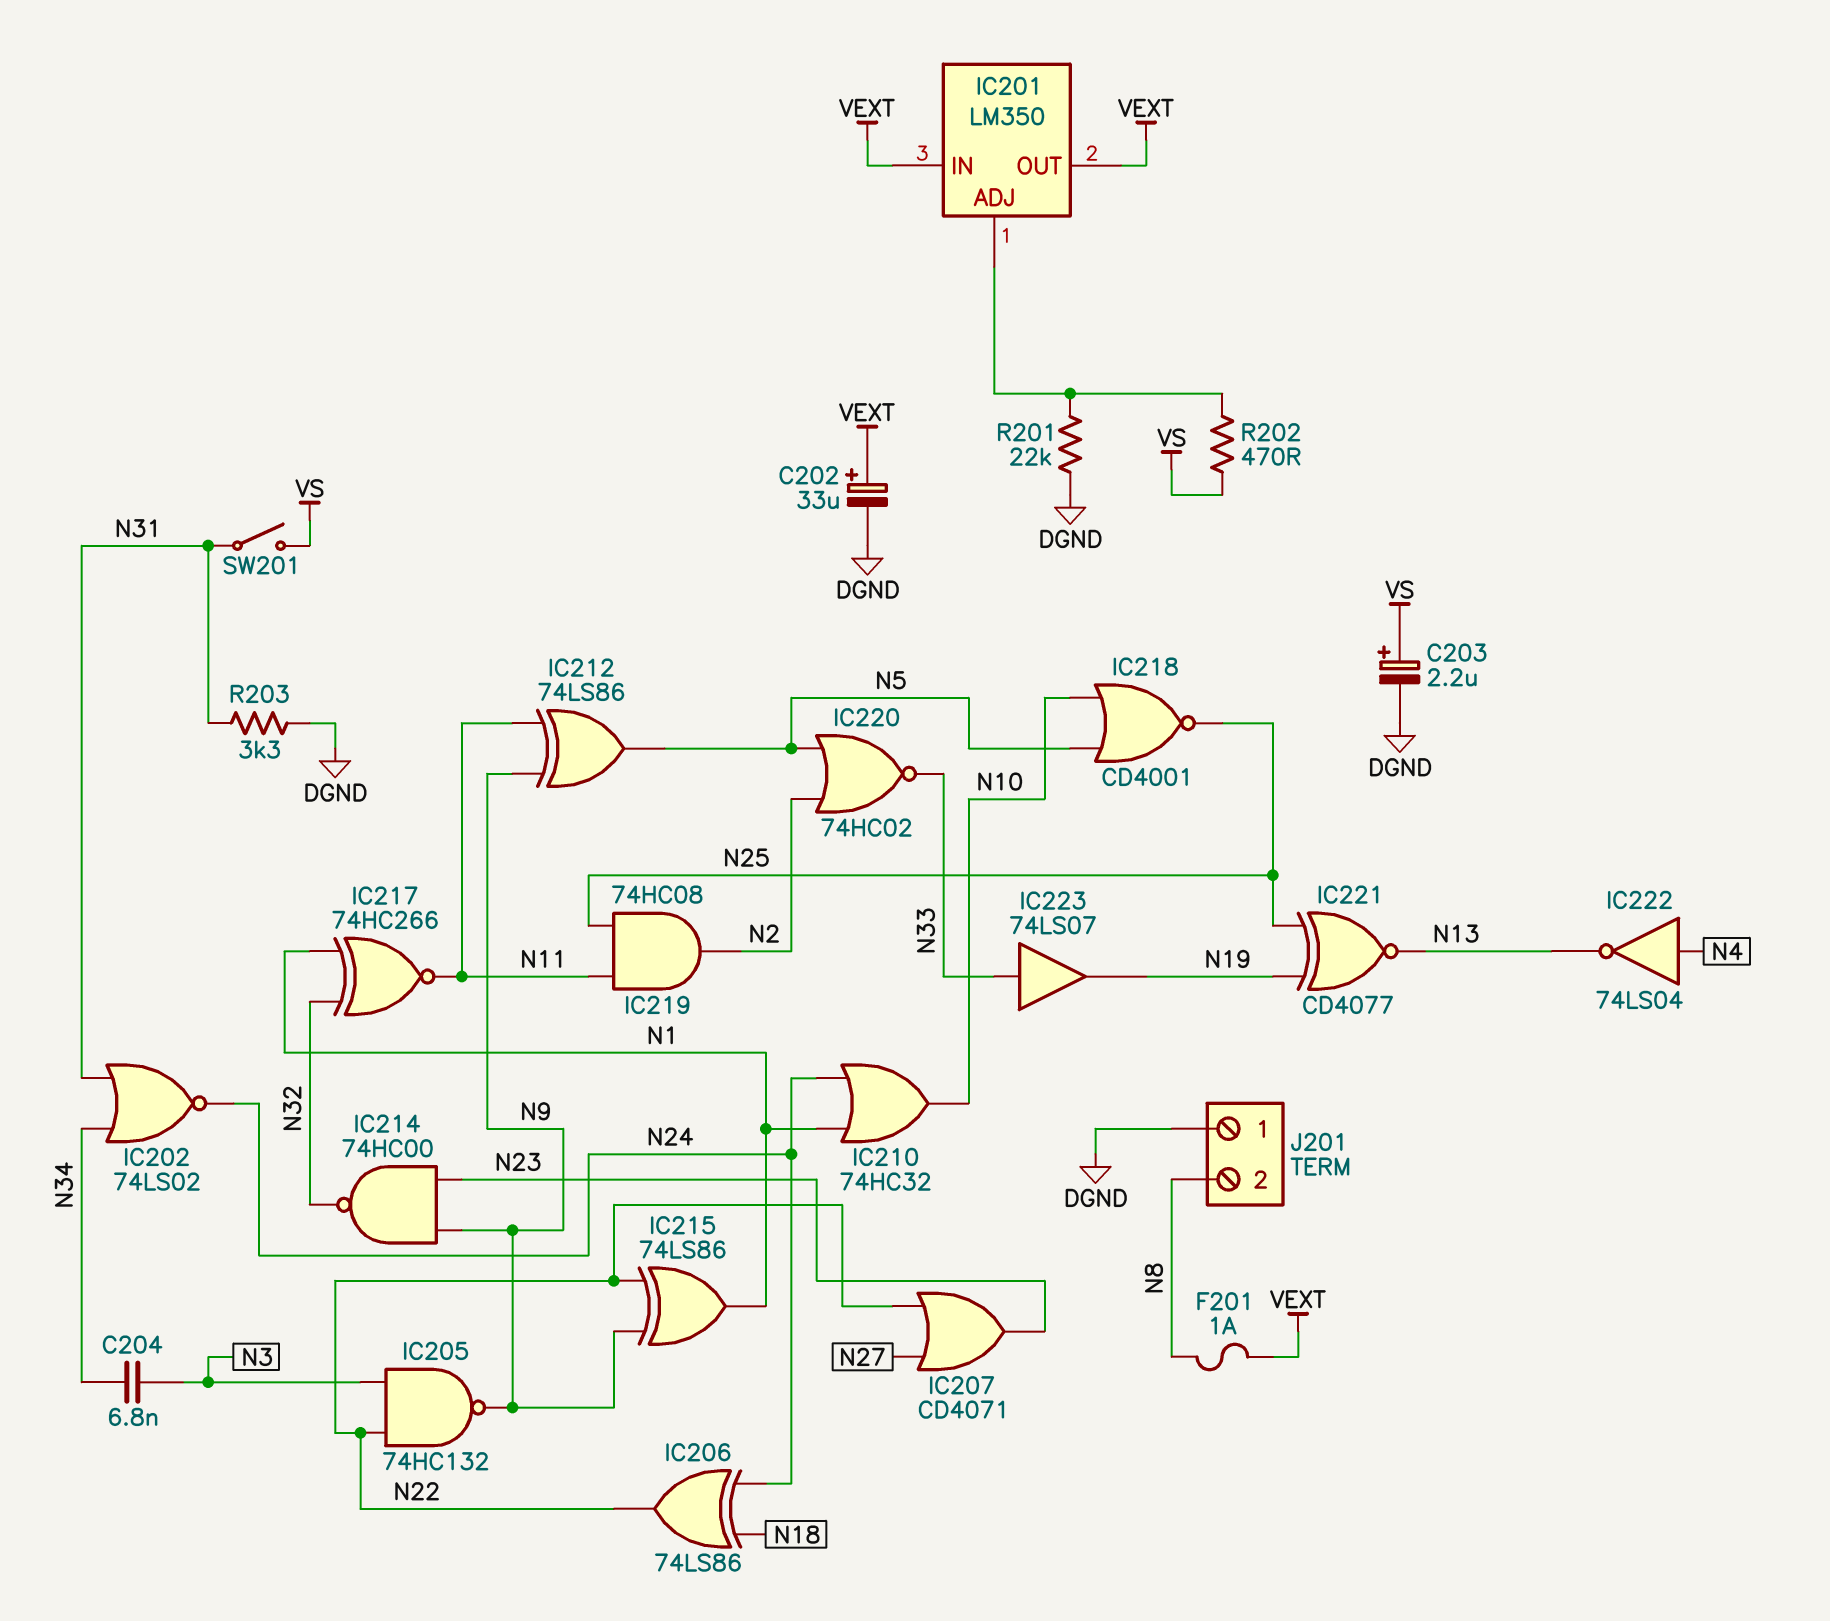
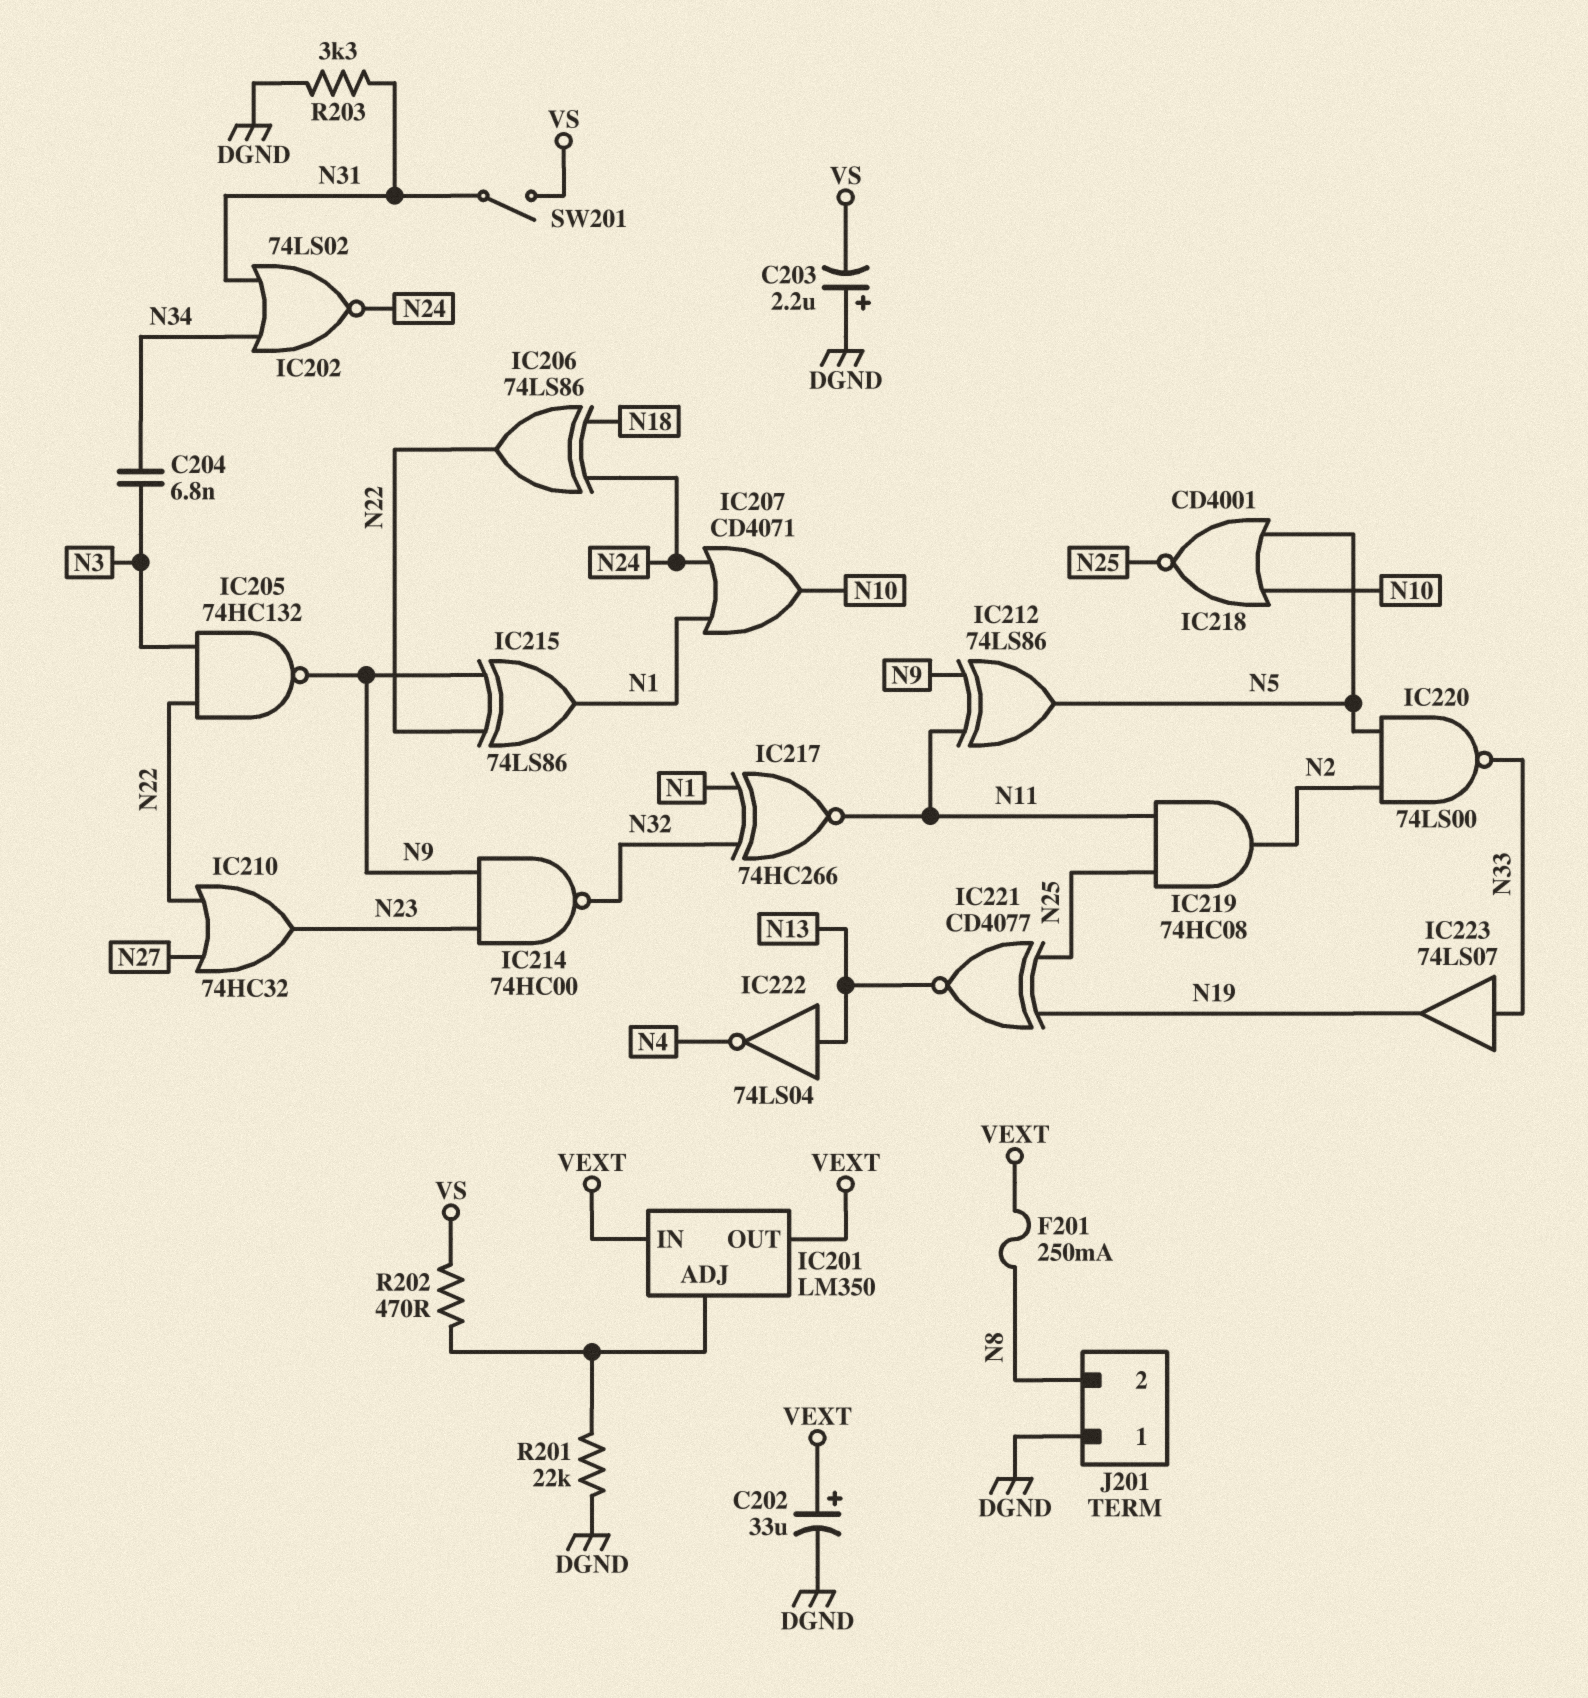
C203: 2.2uF (plus VS, minus DGND) -> 2.2uF (plus DGND, minus VS)
F201: 1A (N8, VEXT) -> 250mA (N8, VEXT)
IC207: OR CD4071 (in N22, in N27, out N23) -> OR CD4071 (in N1, in N24, out N10)
IC210: OR 74HC32 (in N1, in N24, out N10) -> OR 74HC32 (in N22, in N27, out N23)
IC220: NOR 74HC02 (in N2, in N5, out N33) -> NAND 74LS00 (in N2, in N5, out N33)
IC222: NOT 74LS04 (in N4, out N13) -> NOT 74LS04 (in N13, out N4)

